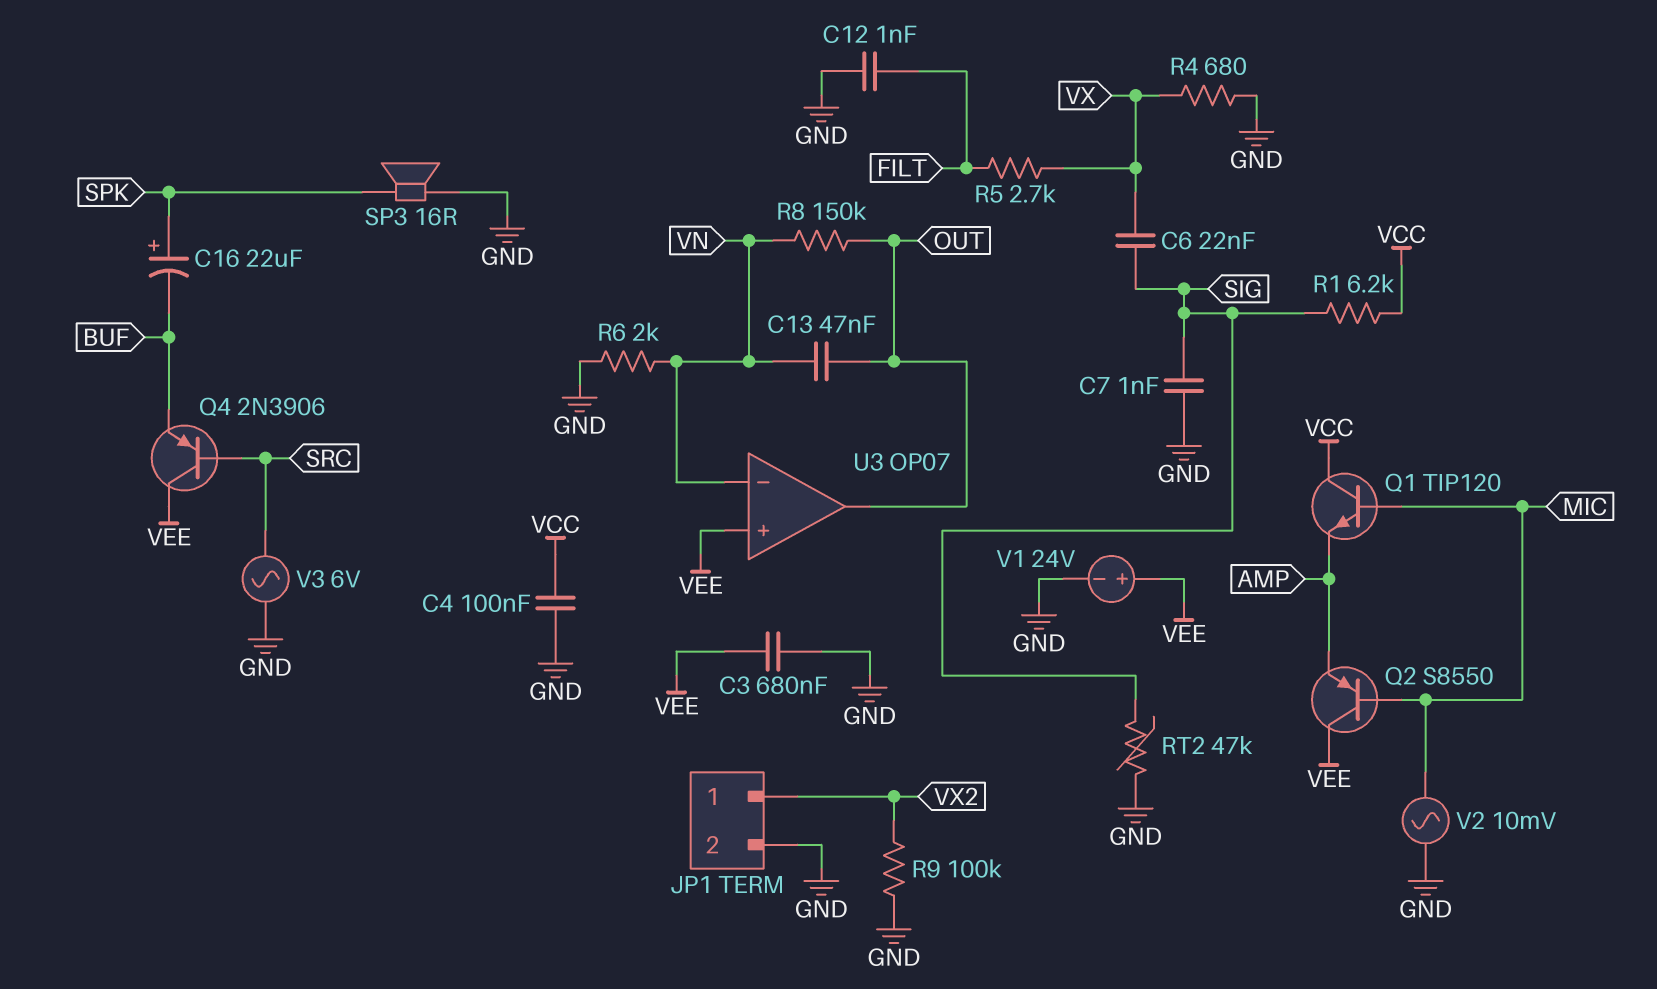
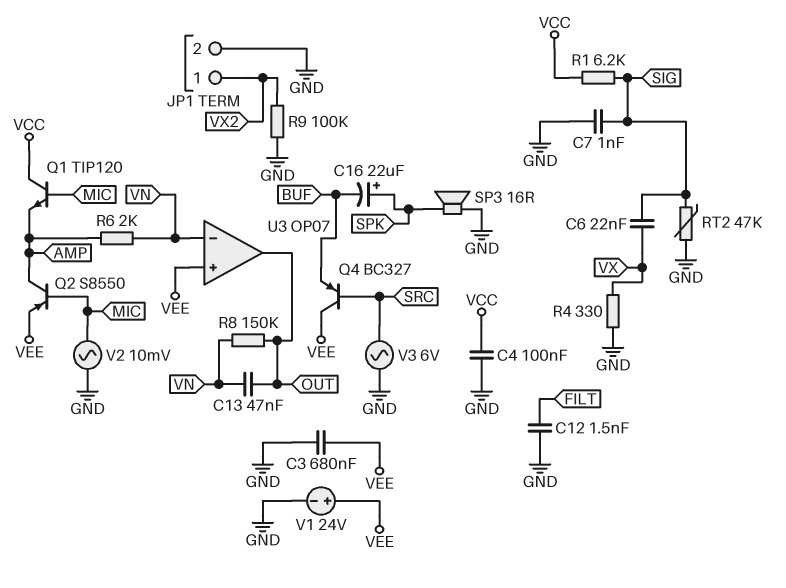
C12: 1nF (FILT, GND) -> 1.5nF (FILT, GND)
Q2: PNP S8550 (B MIC, C VEE, E AMP) -> PNP S8550 (B MIC, C AMP, E VEE)
Q4: PNP 2N3906 (B SRC, C VEE, E BUF) -> PNP BC327 (B SRC, C VEE, E BUF)
R4: 680 (GND, VX) -> 330 (GND, VX)
R5: 2.7k (FILT, VX) -> none
R6: 2k (GND, VN) -> 2k (AMP, VN)

